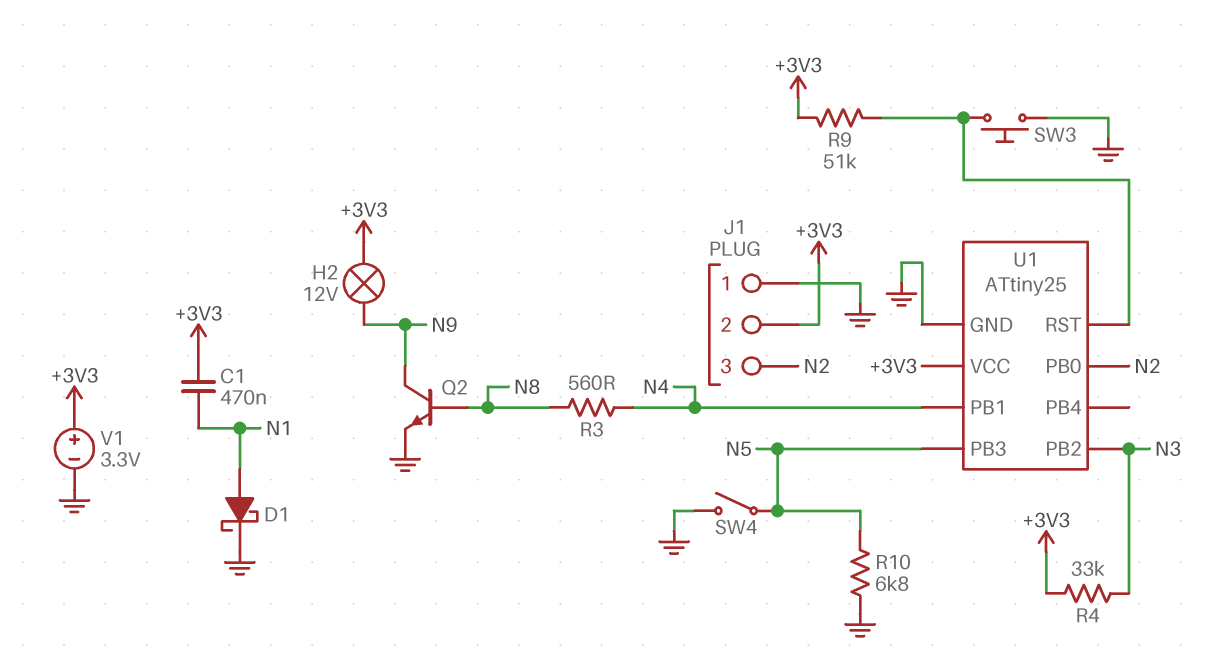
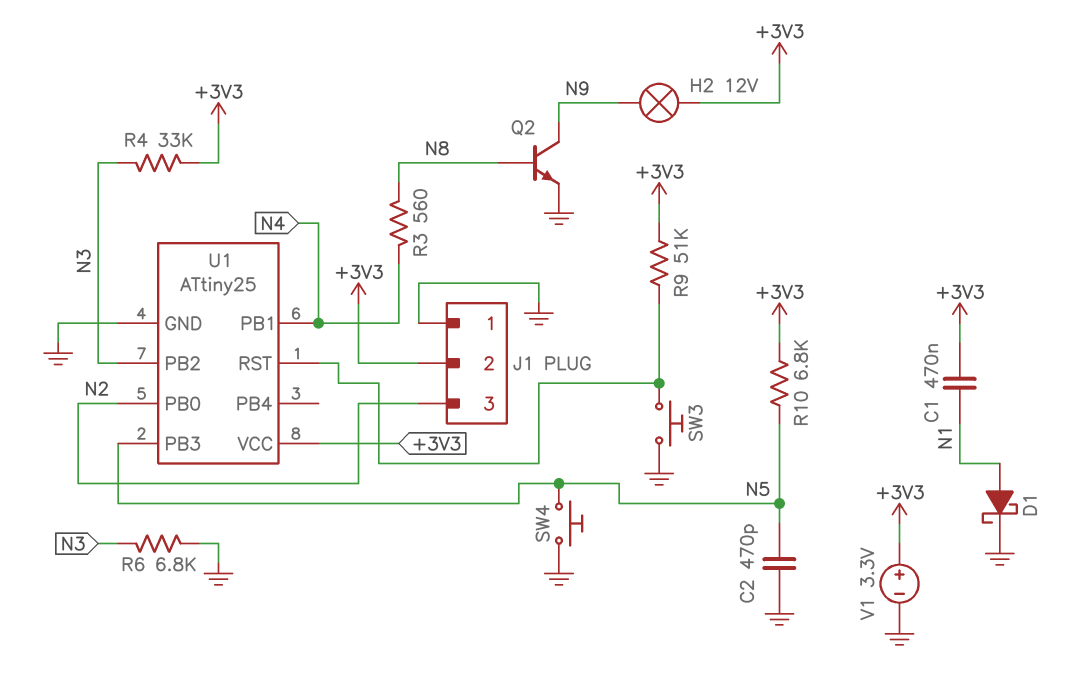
C2: none -> 470pF (GND, N5)
R6: none -> 6.8k (GND, N3)
R10: 6.8k (GND, N5) -> 6.8k (+3V3, N5)
SW4: switch (GND, N5) -> button (GND, N5)

